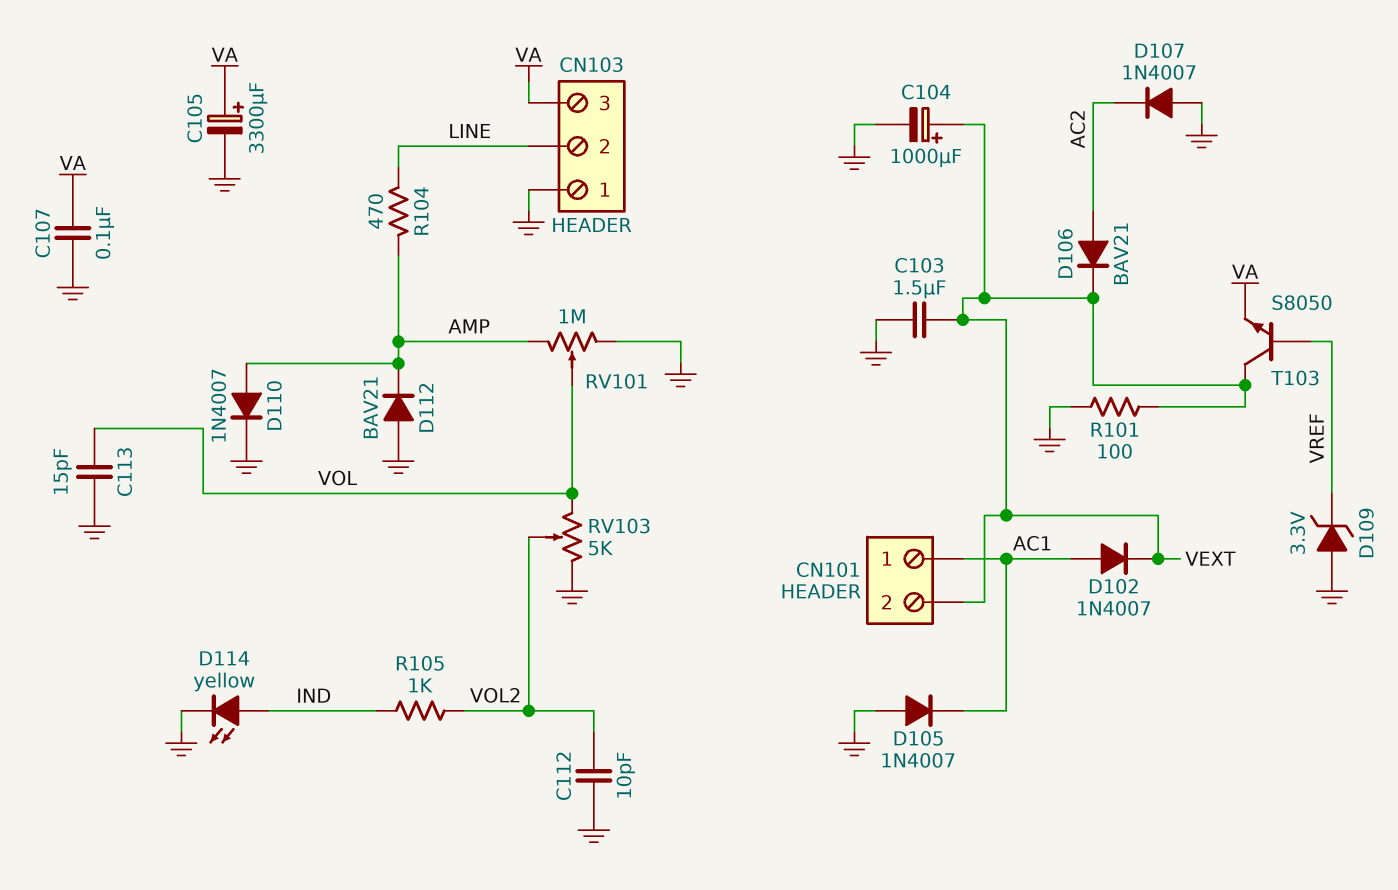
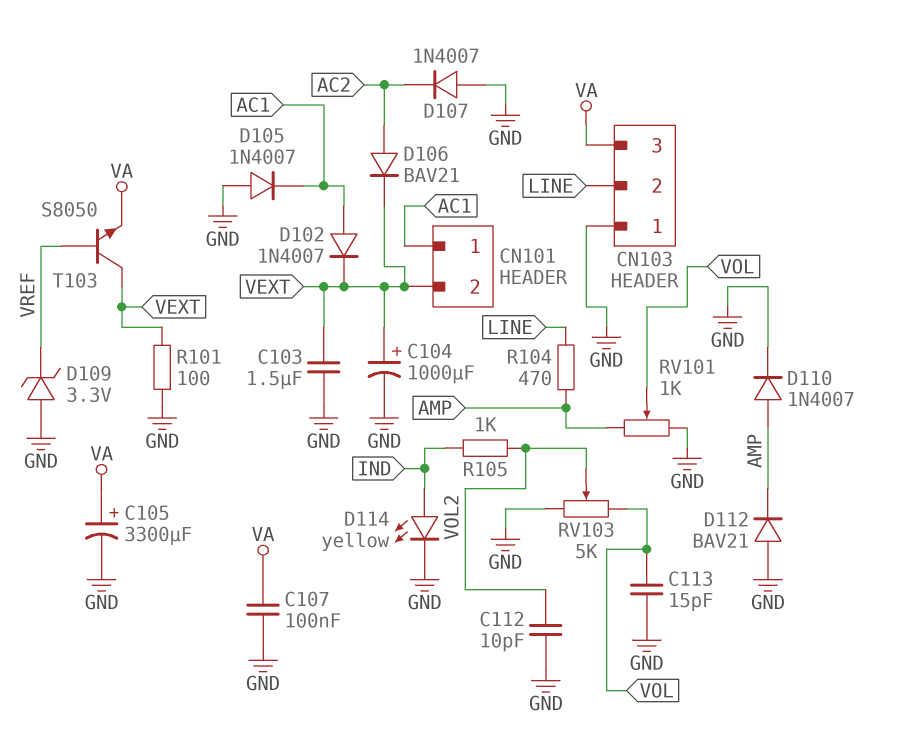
RV101: 1M (AMP, GND, wiper VOL) -> 1k (AMP, GND, wiper VOL)

